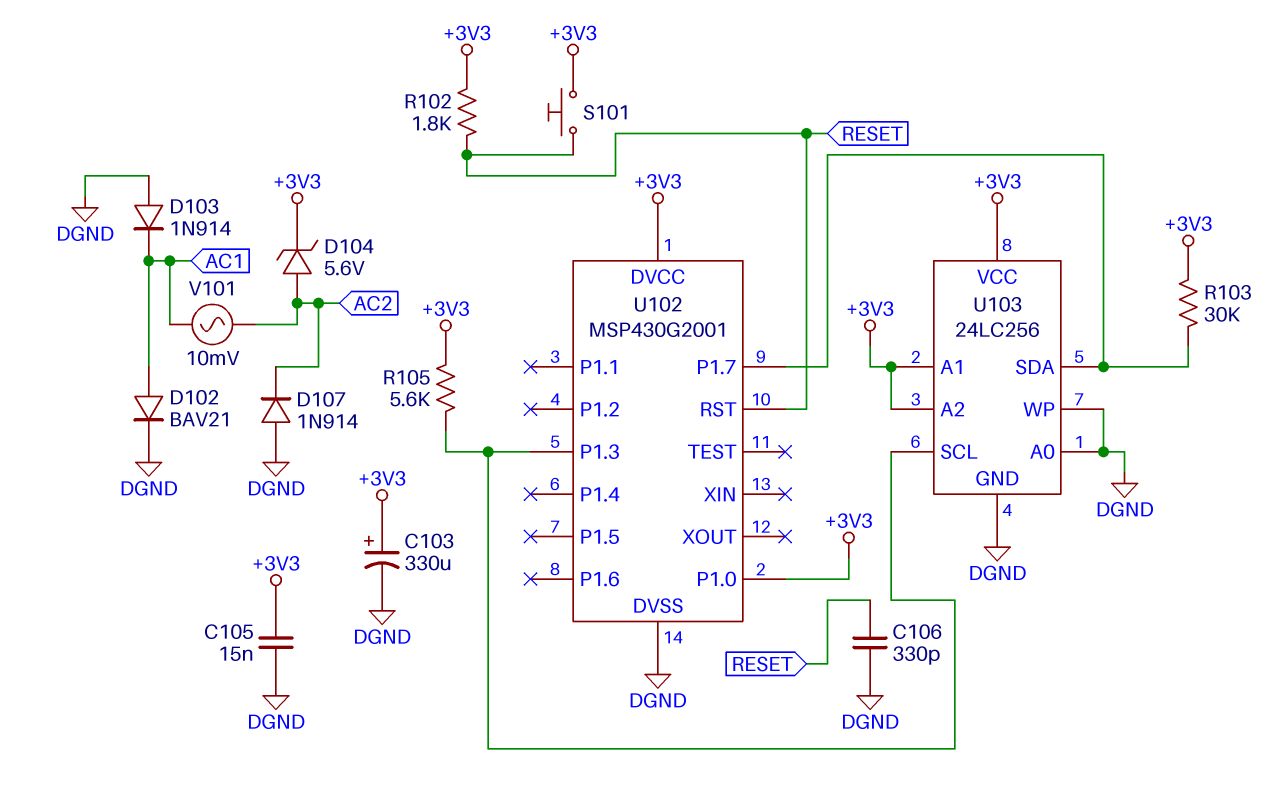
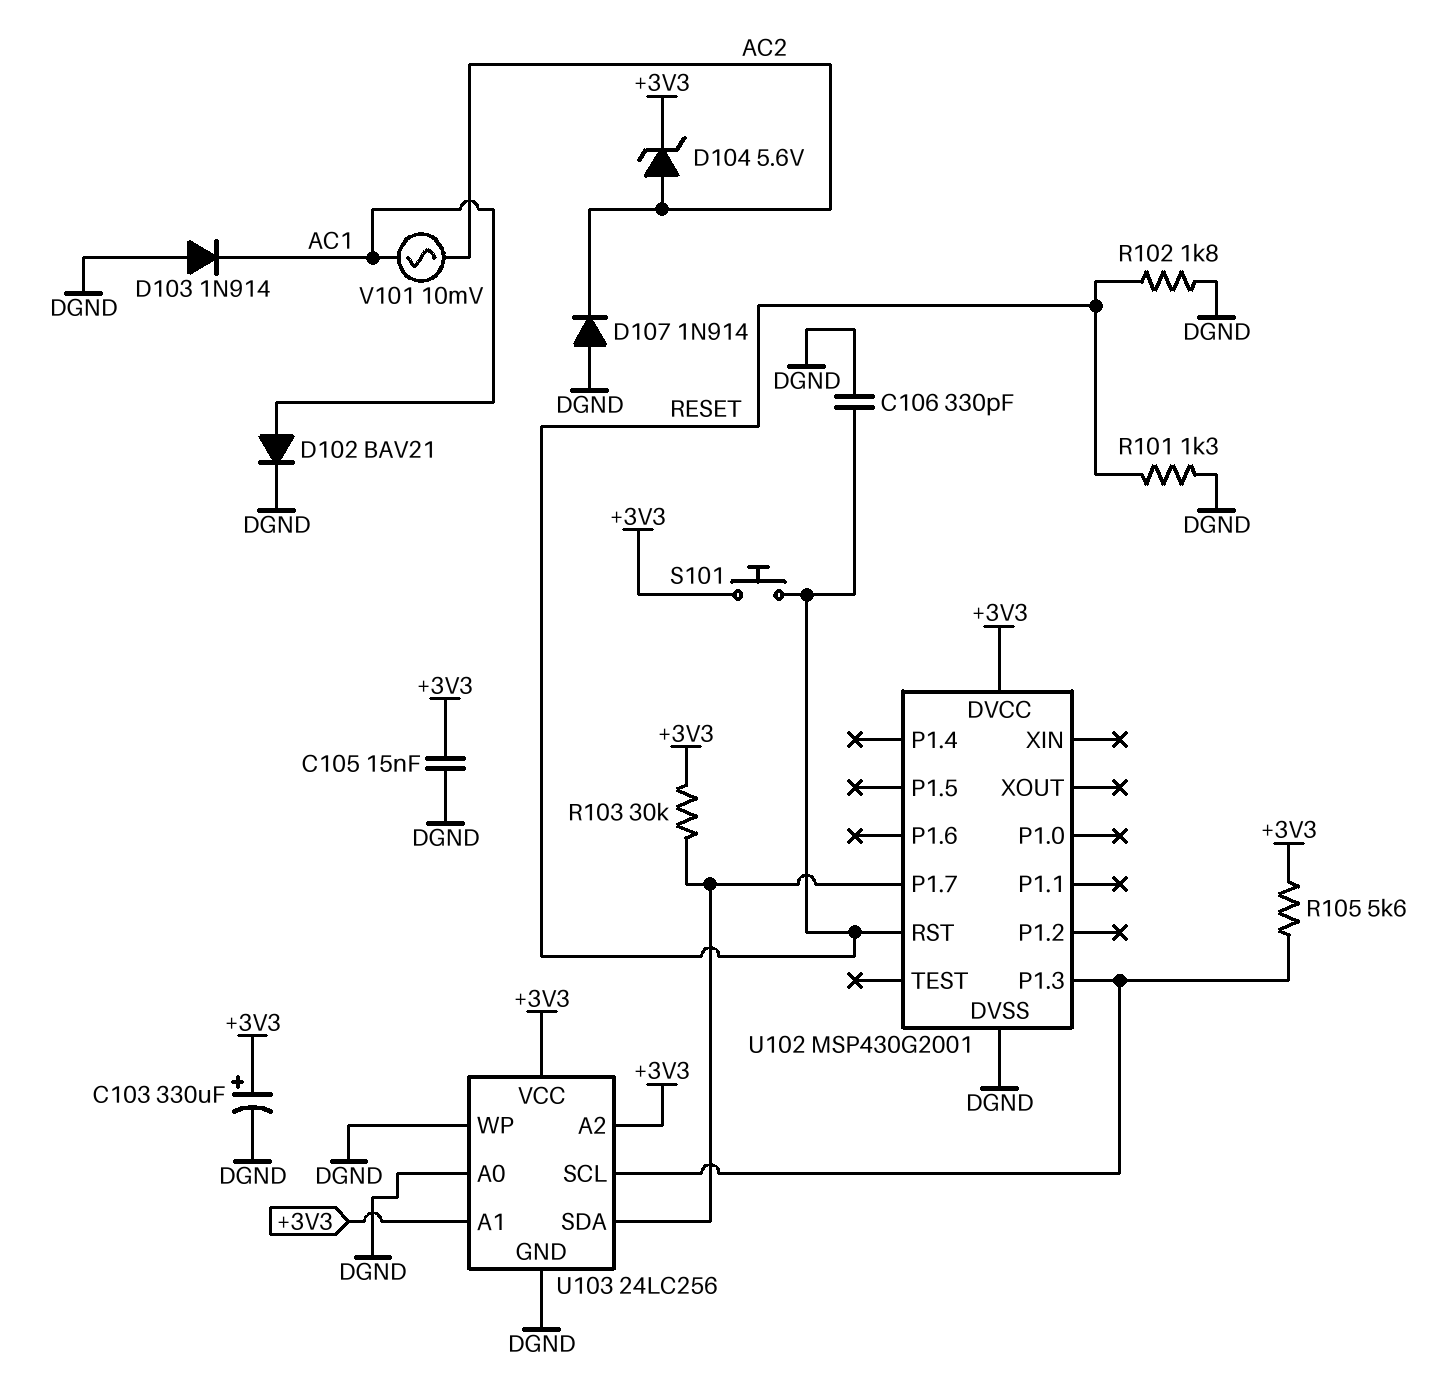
R101: none -> 1.3k (DGND, RESET)
R102: 1.8k (+3V3, RESET) -> 1.8k (DGND, RESET)
U102 pin P1.0: +3V3 -> none

